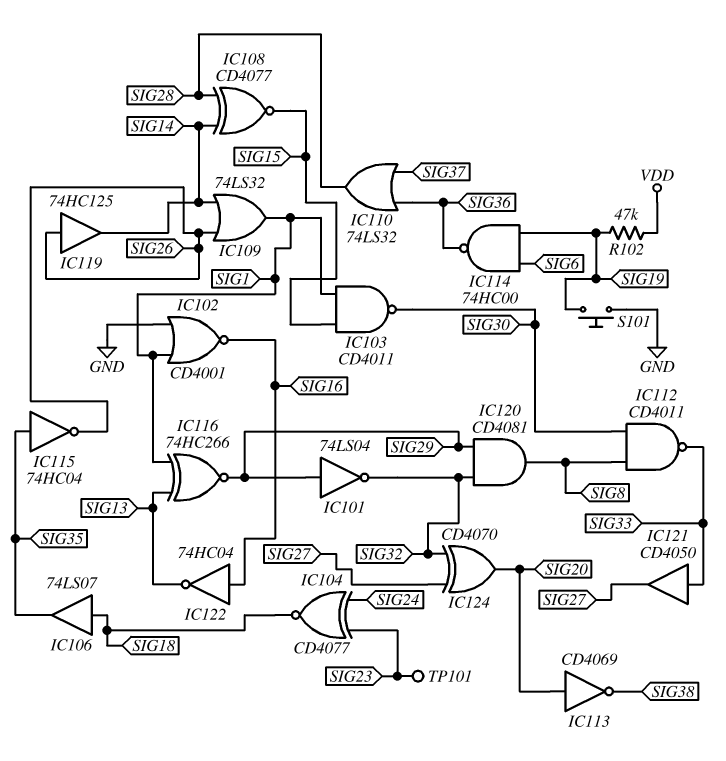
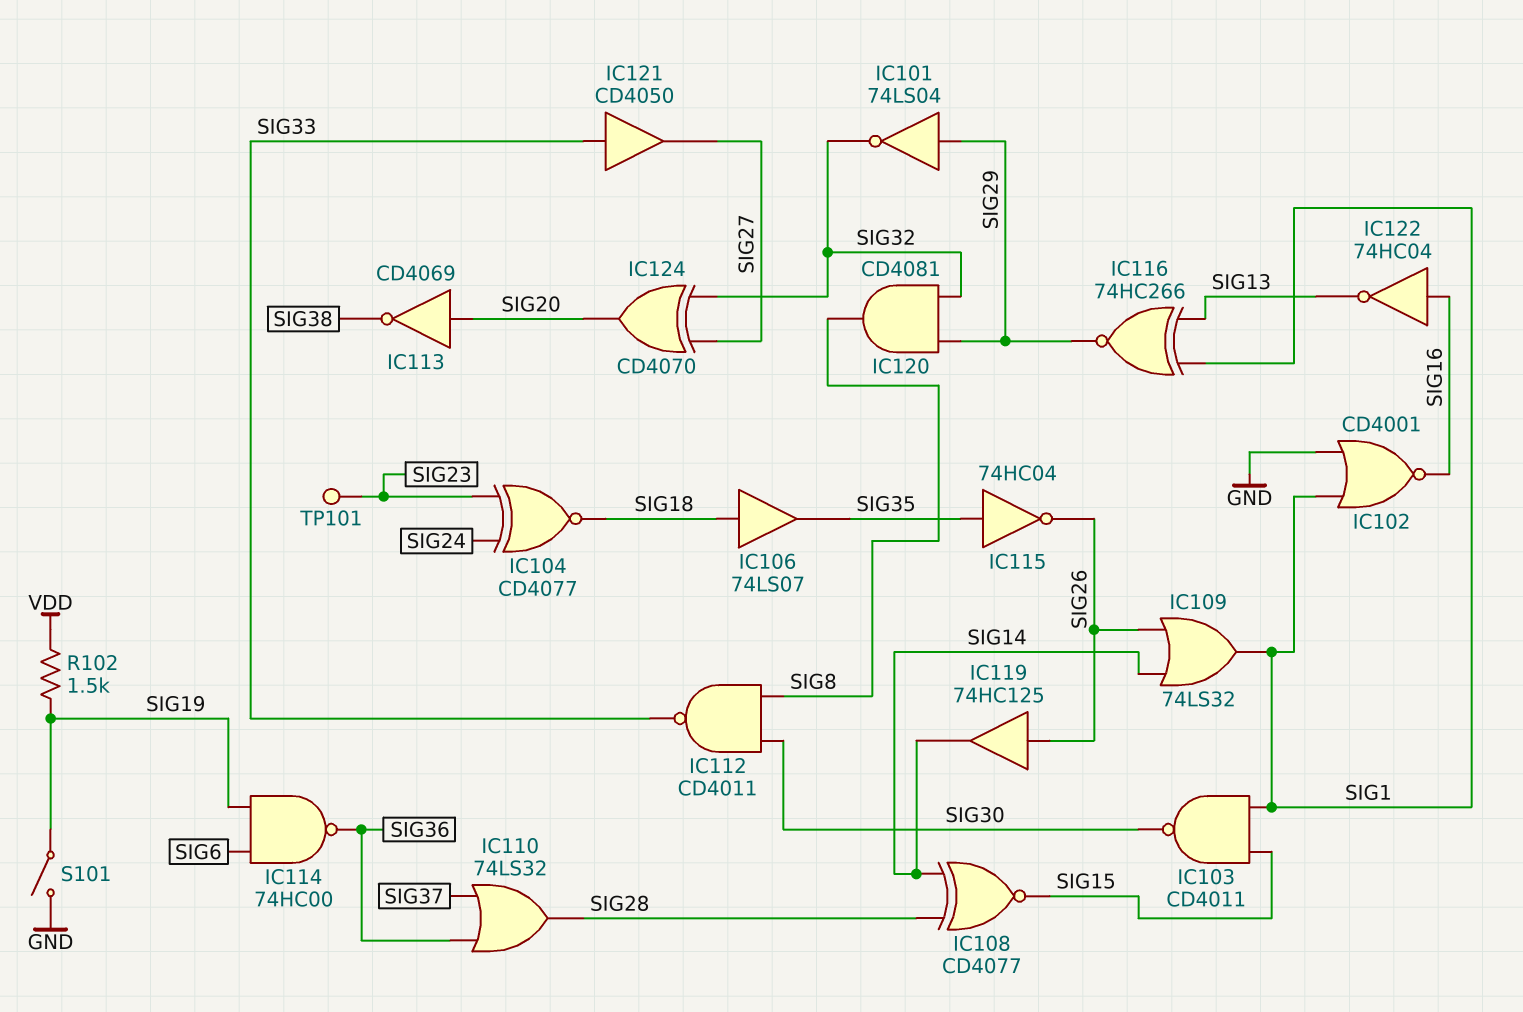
R102: 47k (SIG19, VDD) -> 1.5k (SIG19, VDD)
S101: button (GND, SIG19) -> switch (GND, SIG19)

